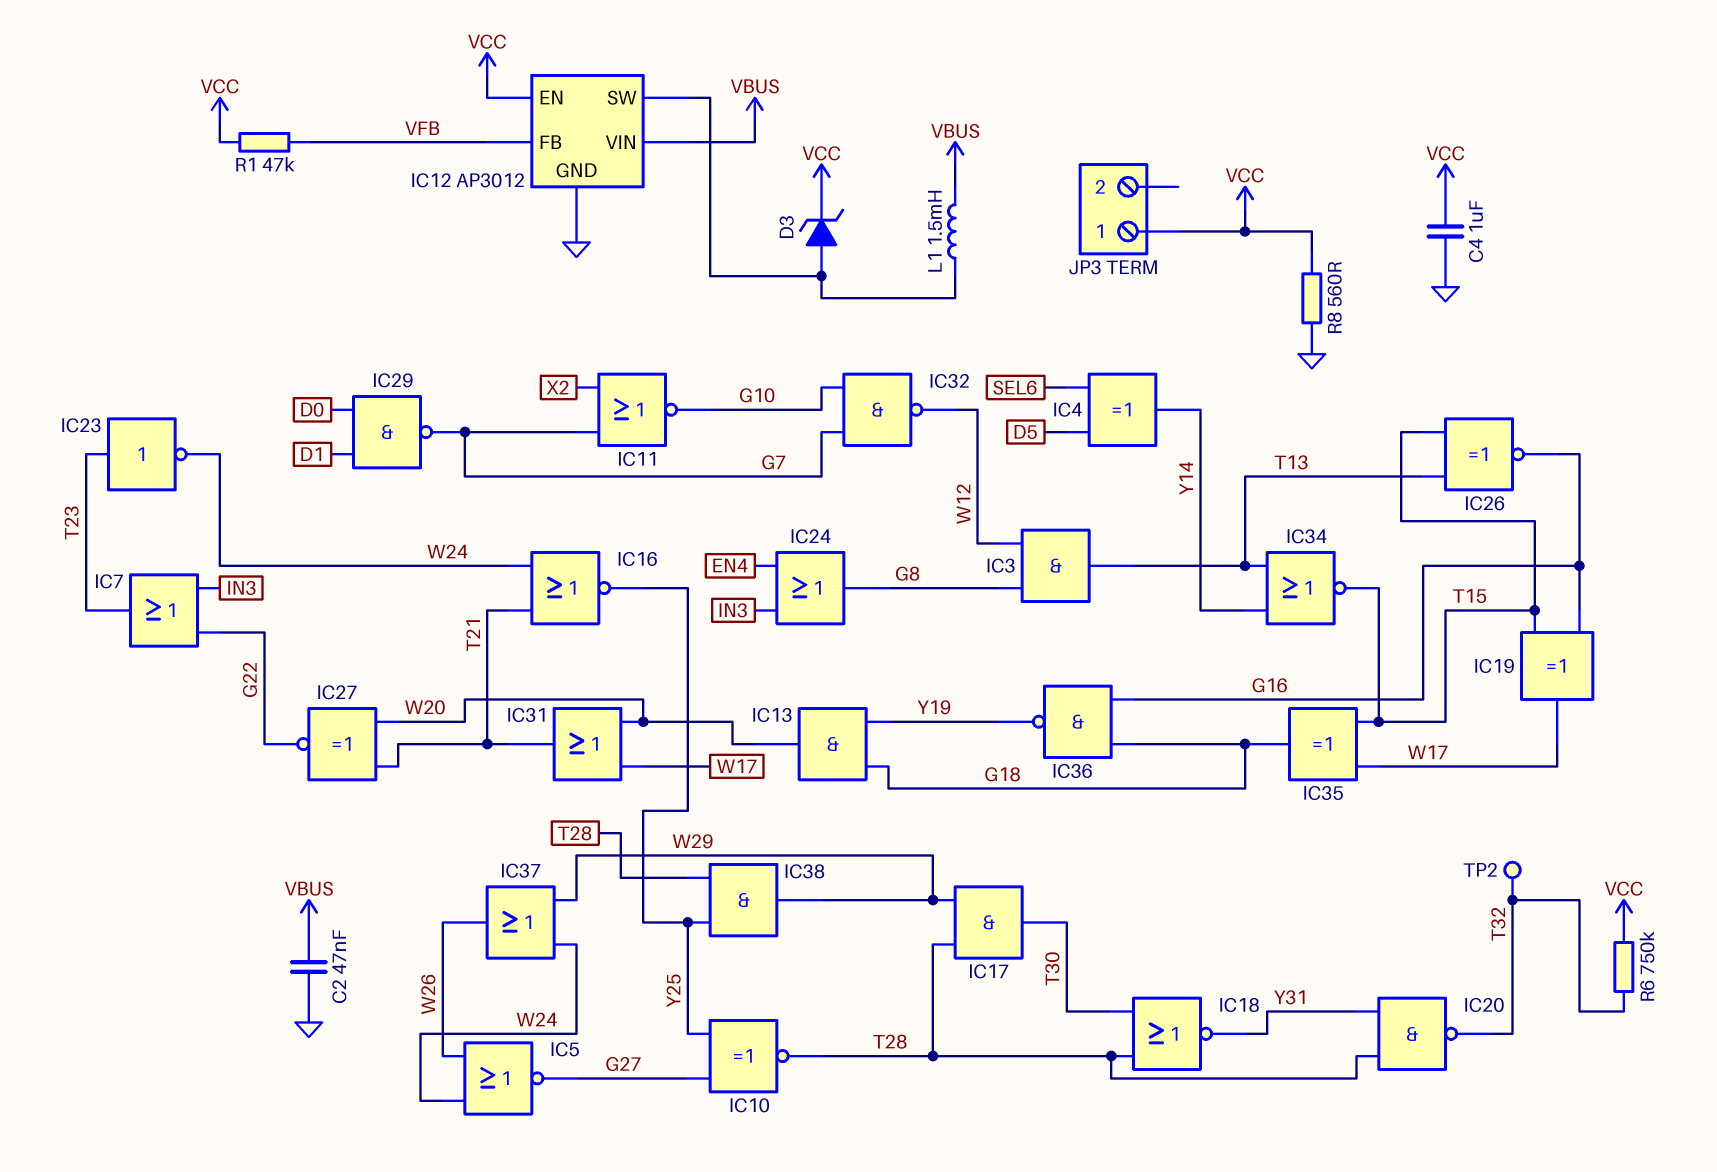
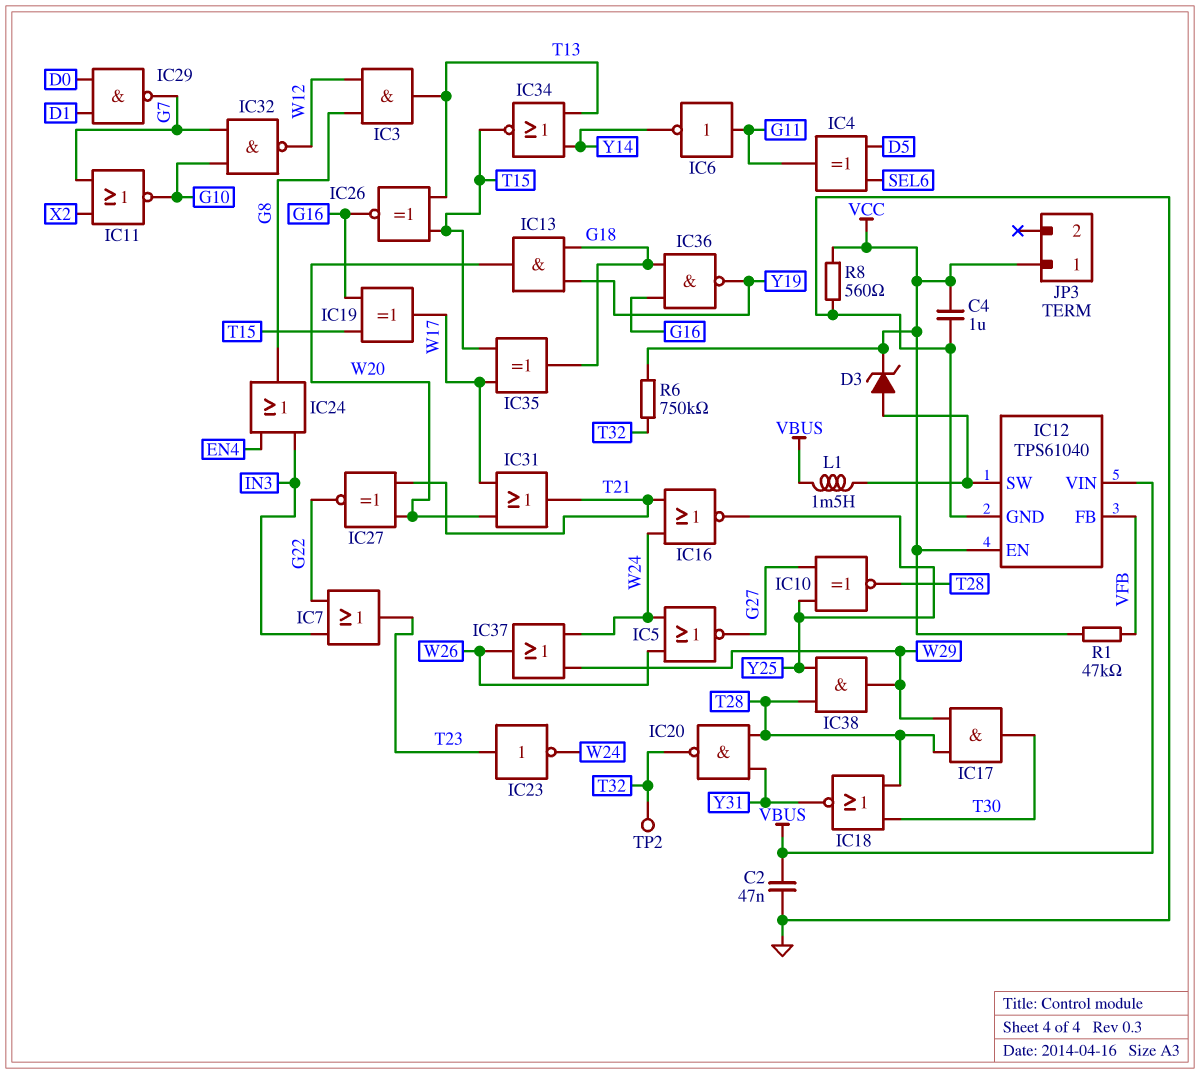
IC4: XOR (in D5, in SEL6, out Y14) -> XOR (in D5, in SEL6, out G11)
IC6: none -> NOT (in G11, out Y14)
IC12: AP3012 -> TPS61040

